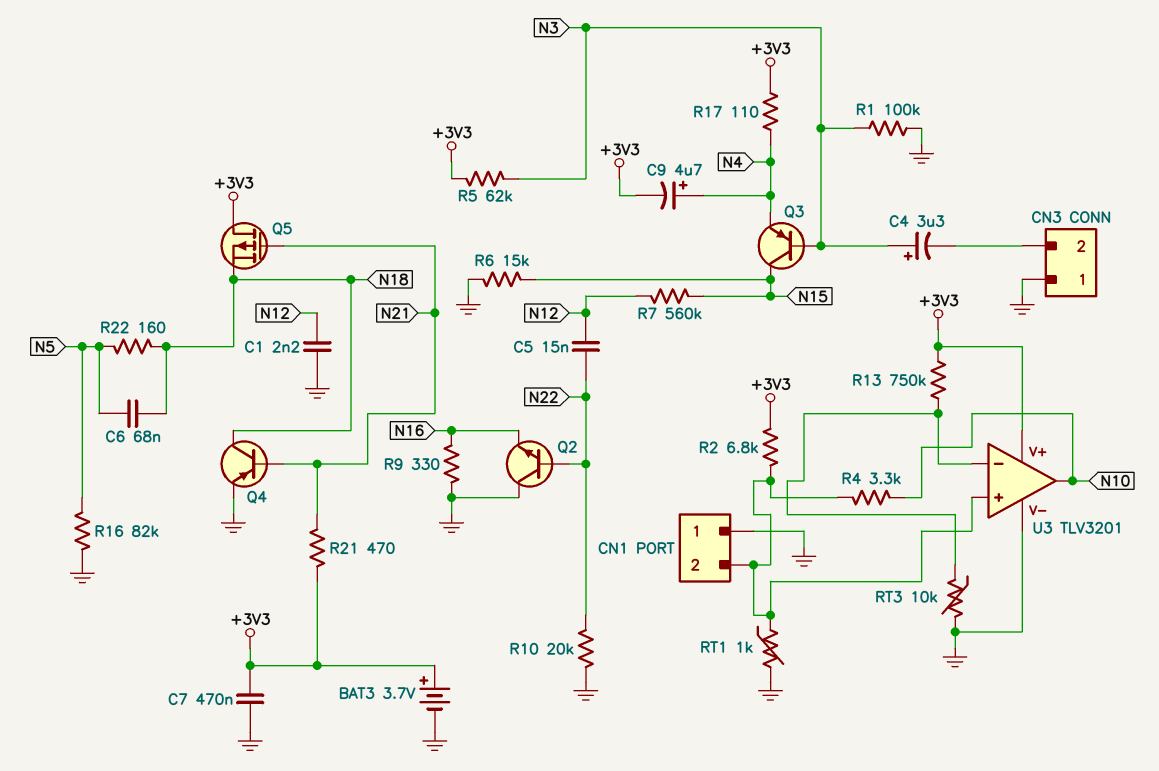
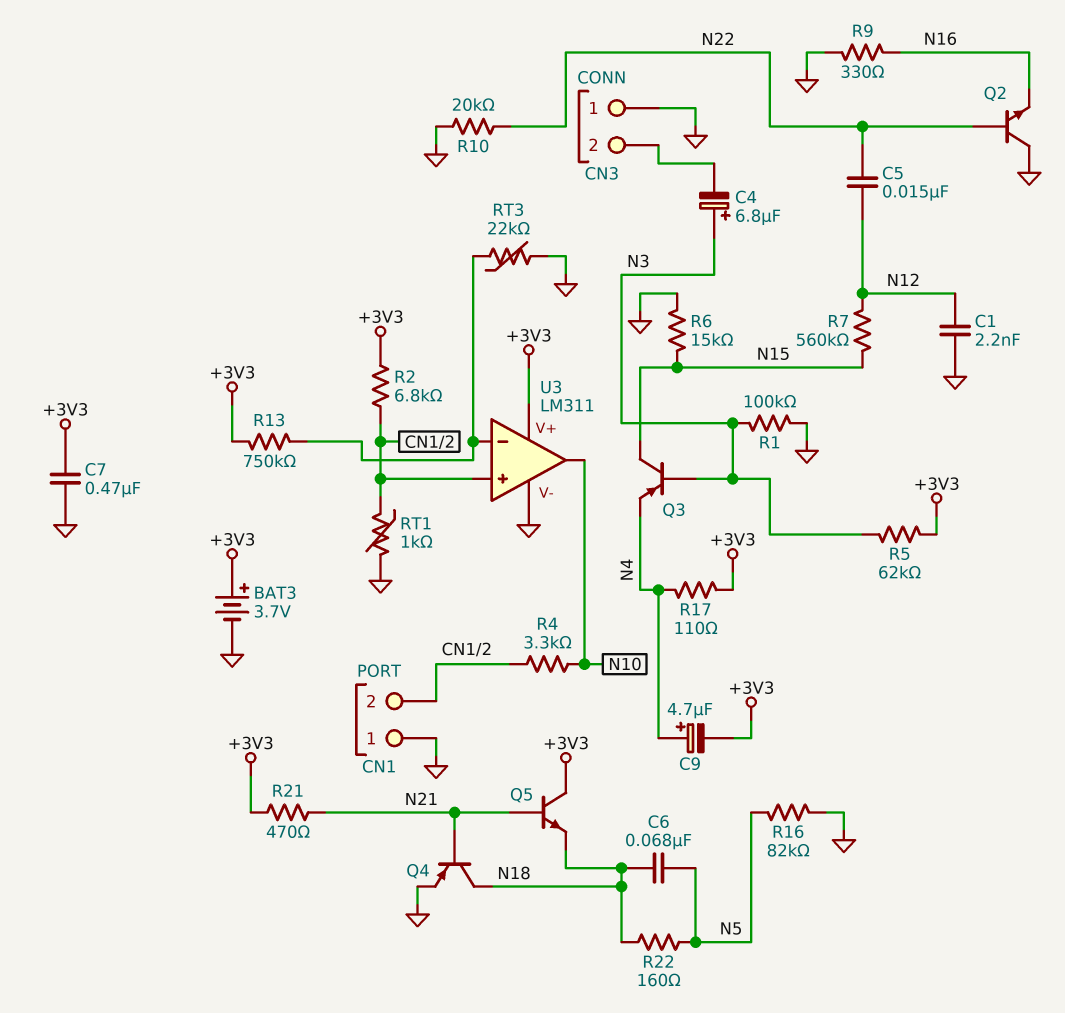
C4: 3.3uF (plus N3, minus CN3/2) -> 6.8uF (plus N3, minus CN3/2)
Q5: PMOS (G N21, D +3V3, S N18) -> NPN (B N21, C +3V3, E N18)
RT3: 10k (GND, U3/in-) -> 22k (GND, U3/in-)
U3: TLV3201 -> LM311

